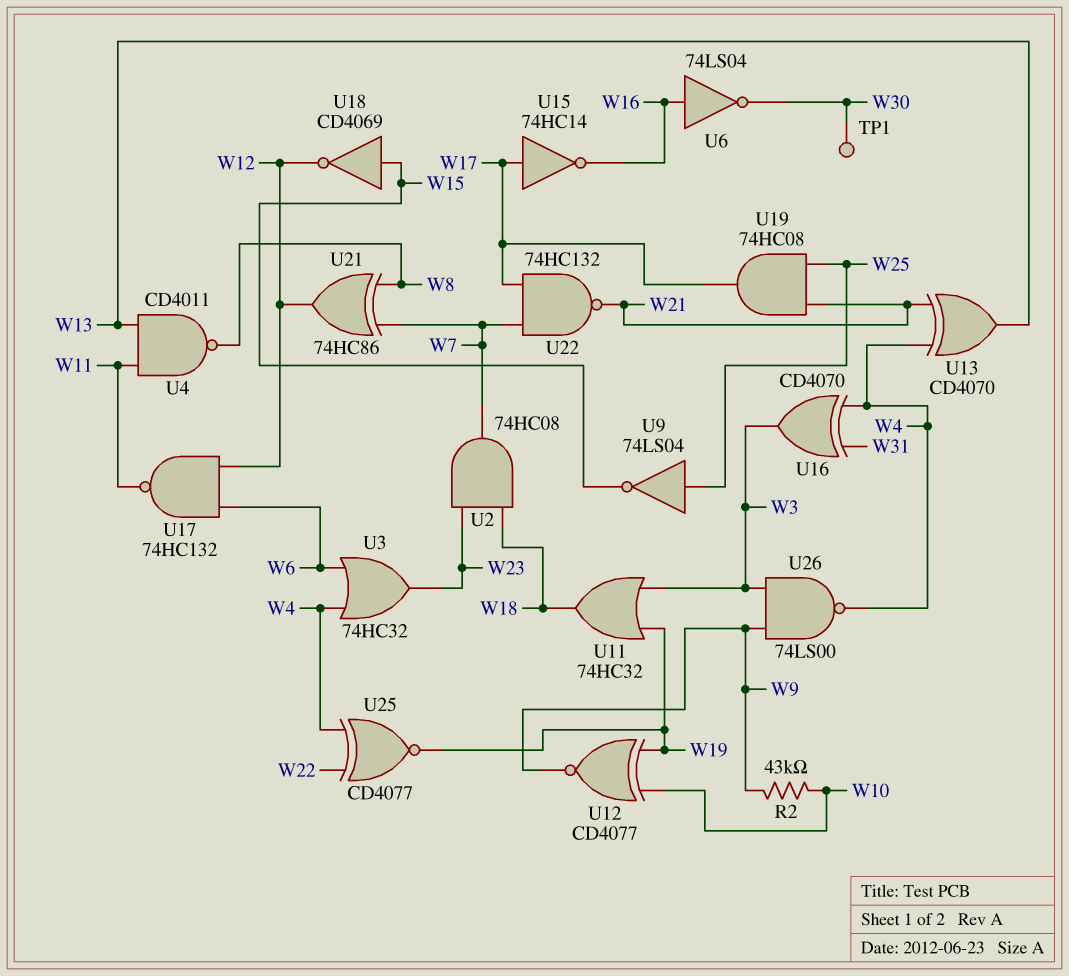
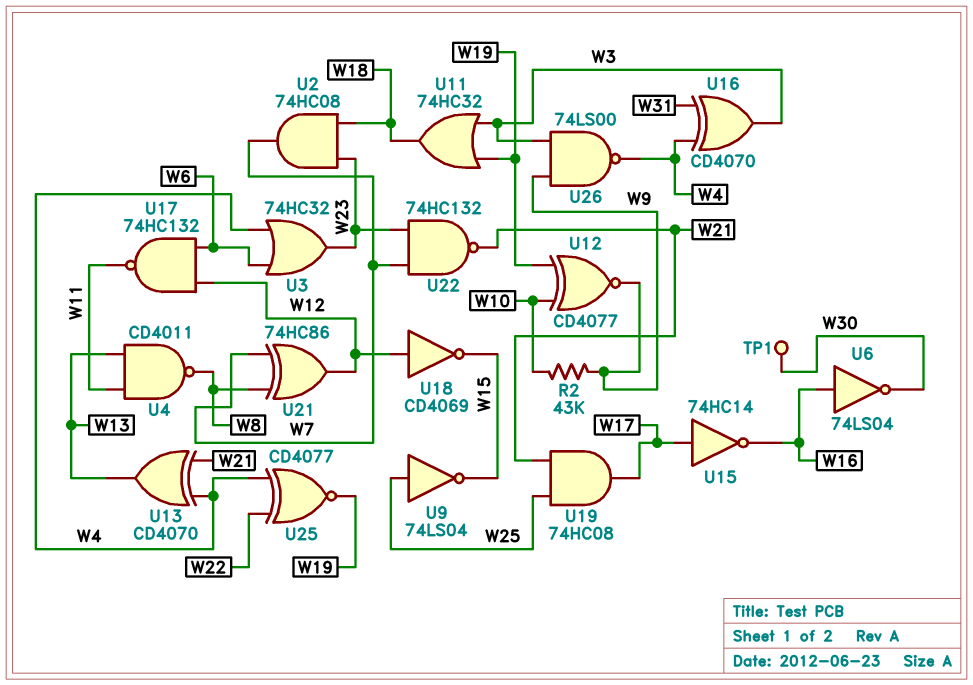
U18: NOT CD4069 (in W15, out W12) -> NOT CD4069 (in W12, out W15)
U22: NAND 74HC132 (in W7, in W17, out W21) -> NAND 74HC132 (in W7, in W23, out W21)

